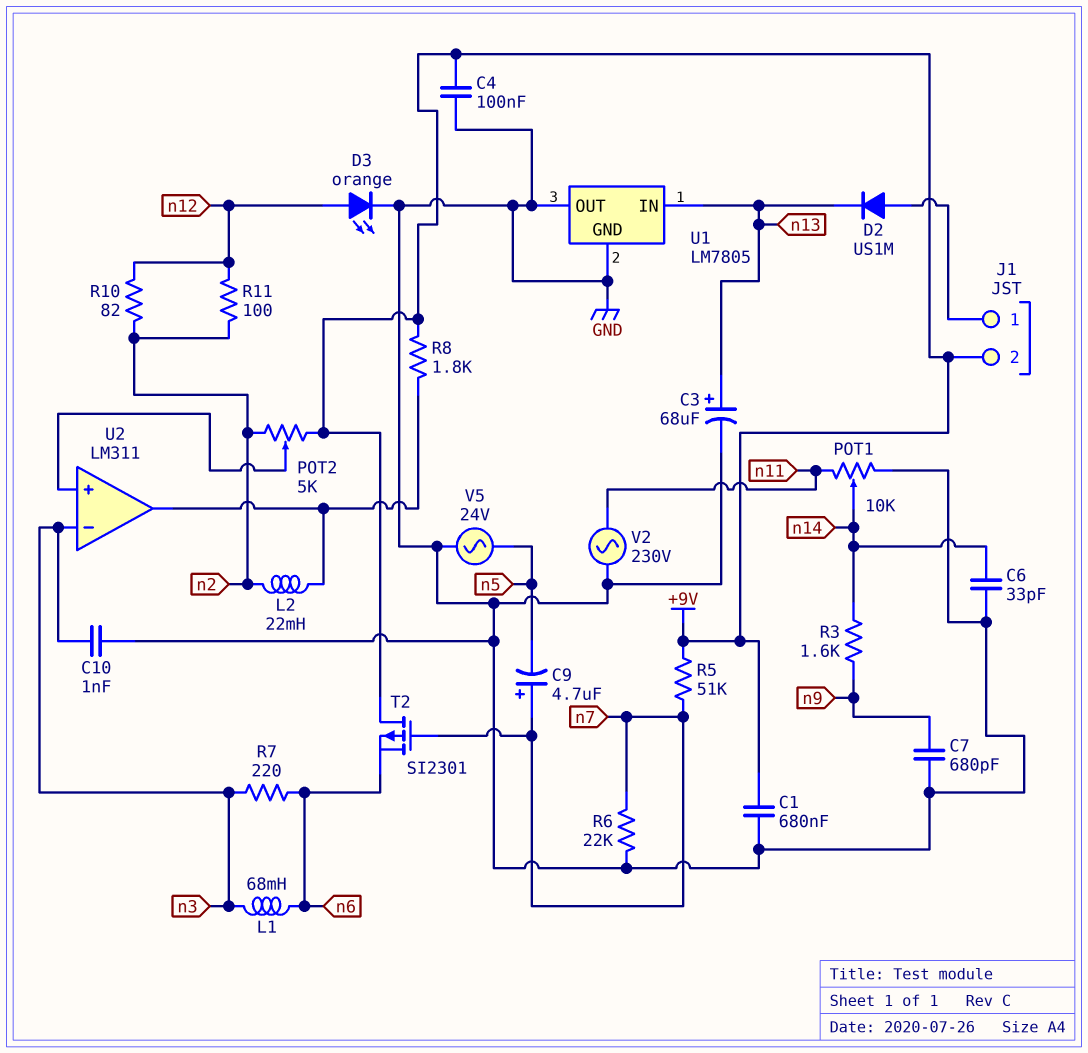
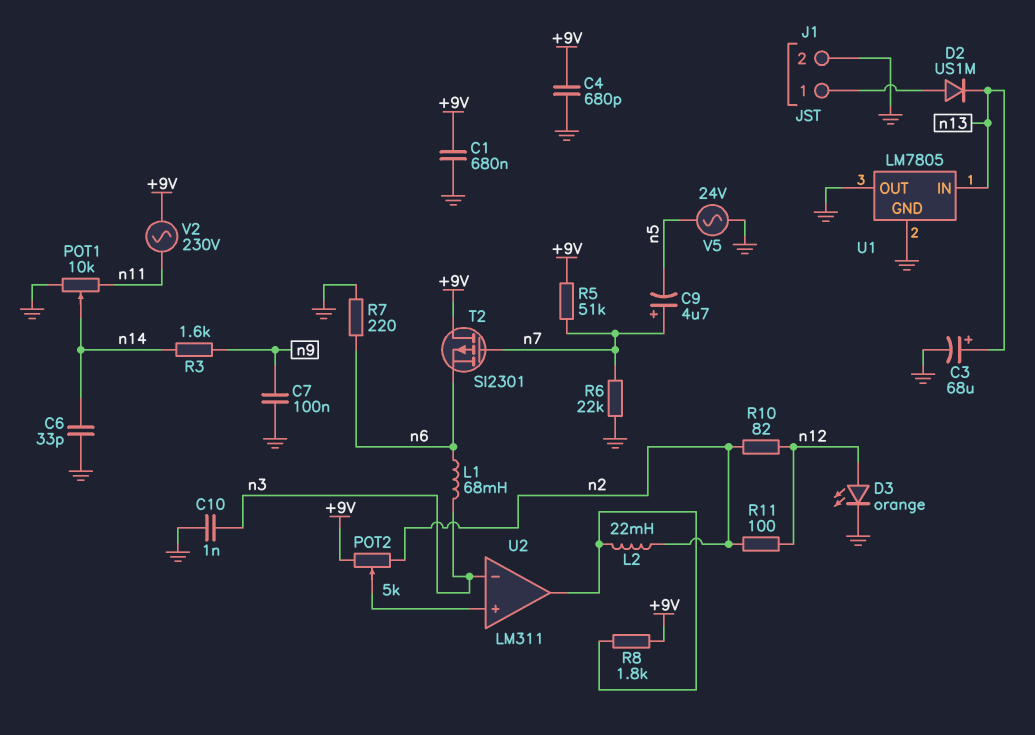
C4: 100nF (+9V, GND) -> 680pF (+9V, GND)
C7: 680pF (GND, n9) -> 100nF (GND, n9)
J1 pin 2: +9V -> GND
R7: 220 (n3, n6) -> 220 (GND, n6)
V2: AC 230V (GND, n11) -> AC 230V (+9V, n11)

